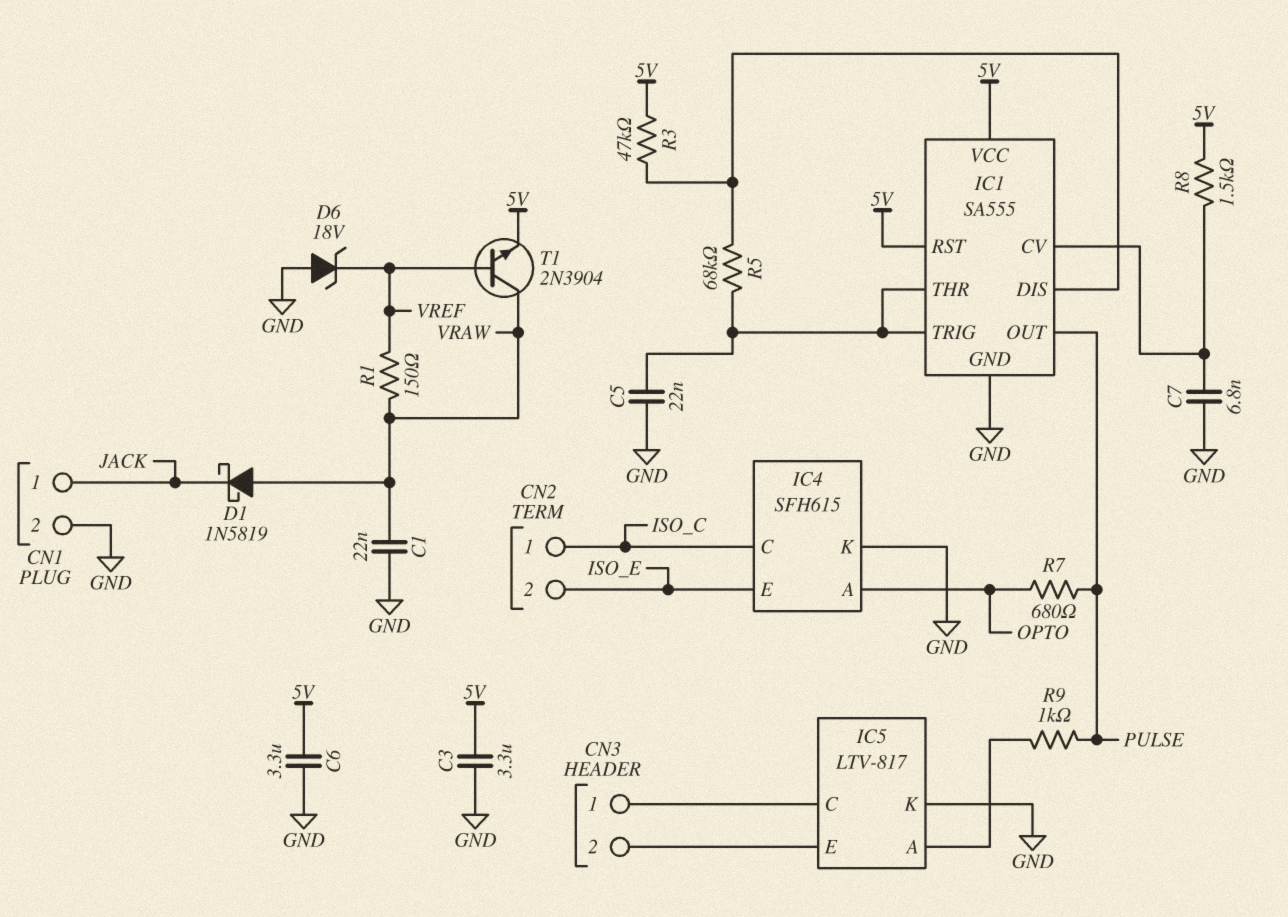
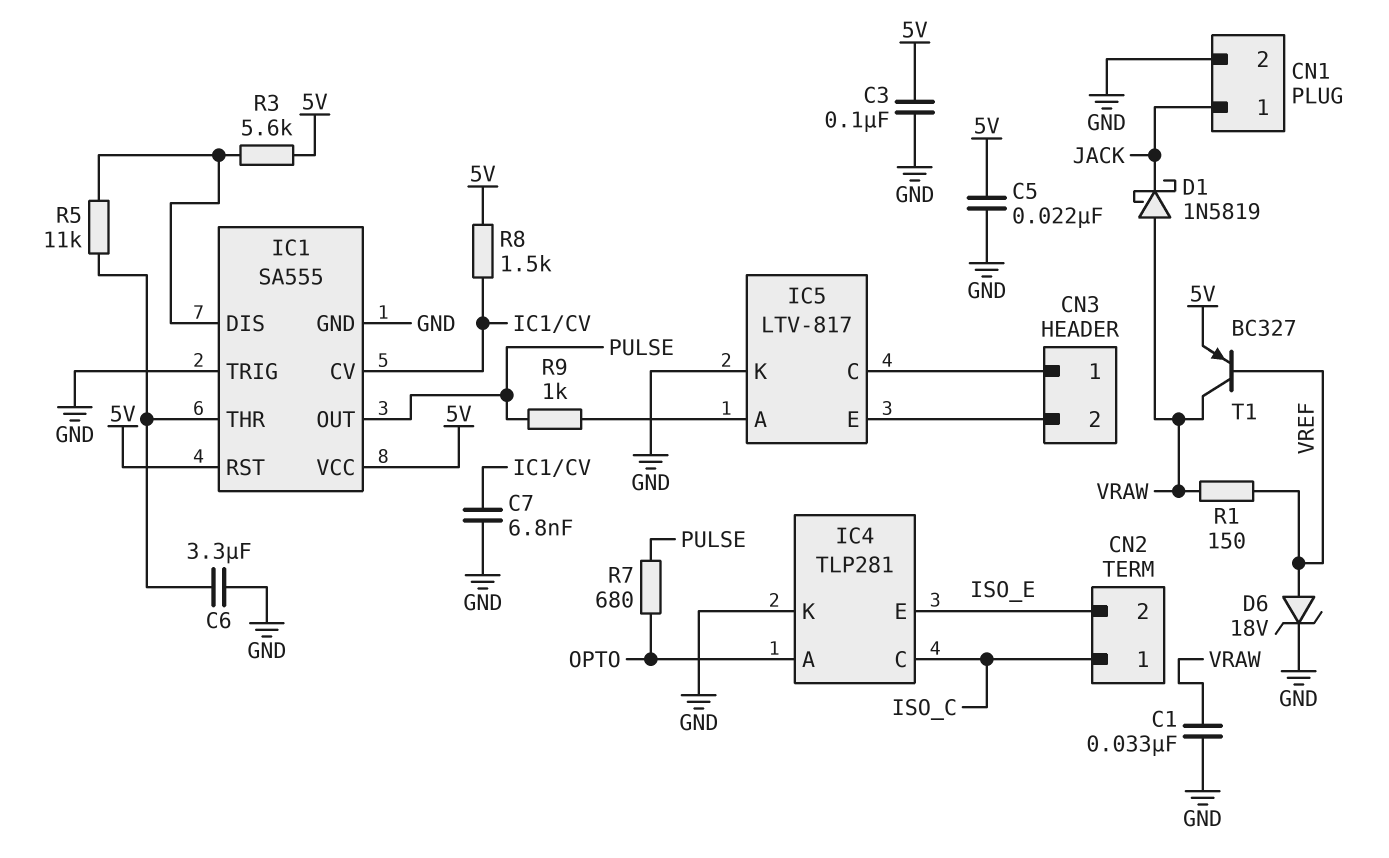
C1: 22nF (GND, VRAW) -> 33nF (GND, VRAW)
C3: 3.3uF (5V, GND) -> 100nF (5V, GND)
C5: 22nF (GND, IC1/THR) -> 22nF (5V, GND)
C6: 3.3uF (5V, GND) -> 3.3uF (GND, IC1/THR)
D6: zener 18V (A GND, K VREF) -> zener 18V (A VREF, K GND)
IC1 pin TRIG: IC1/THR -> GND
IC4: SFH615 -> TLP281
R3: 47k (5V, IC1/DIS) -> 5.6k (5V, IC1/DIS)
R5: 68k (IC1/DIS, IC1/THR) -> 11k (IC1/DIS, IC1/THR)
T1: NPN 2N3904 (B VREF, C VRAW, E 5V) -> PNP BC327 (B VREF, C VRAW, E 5V)

